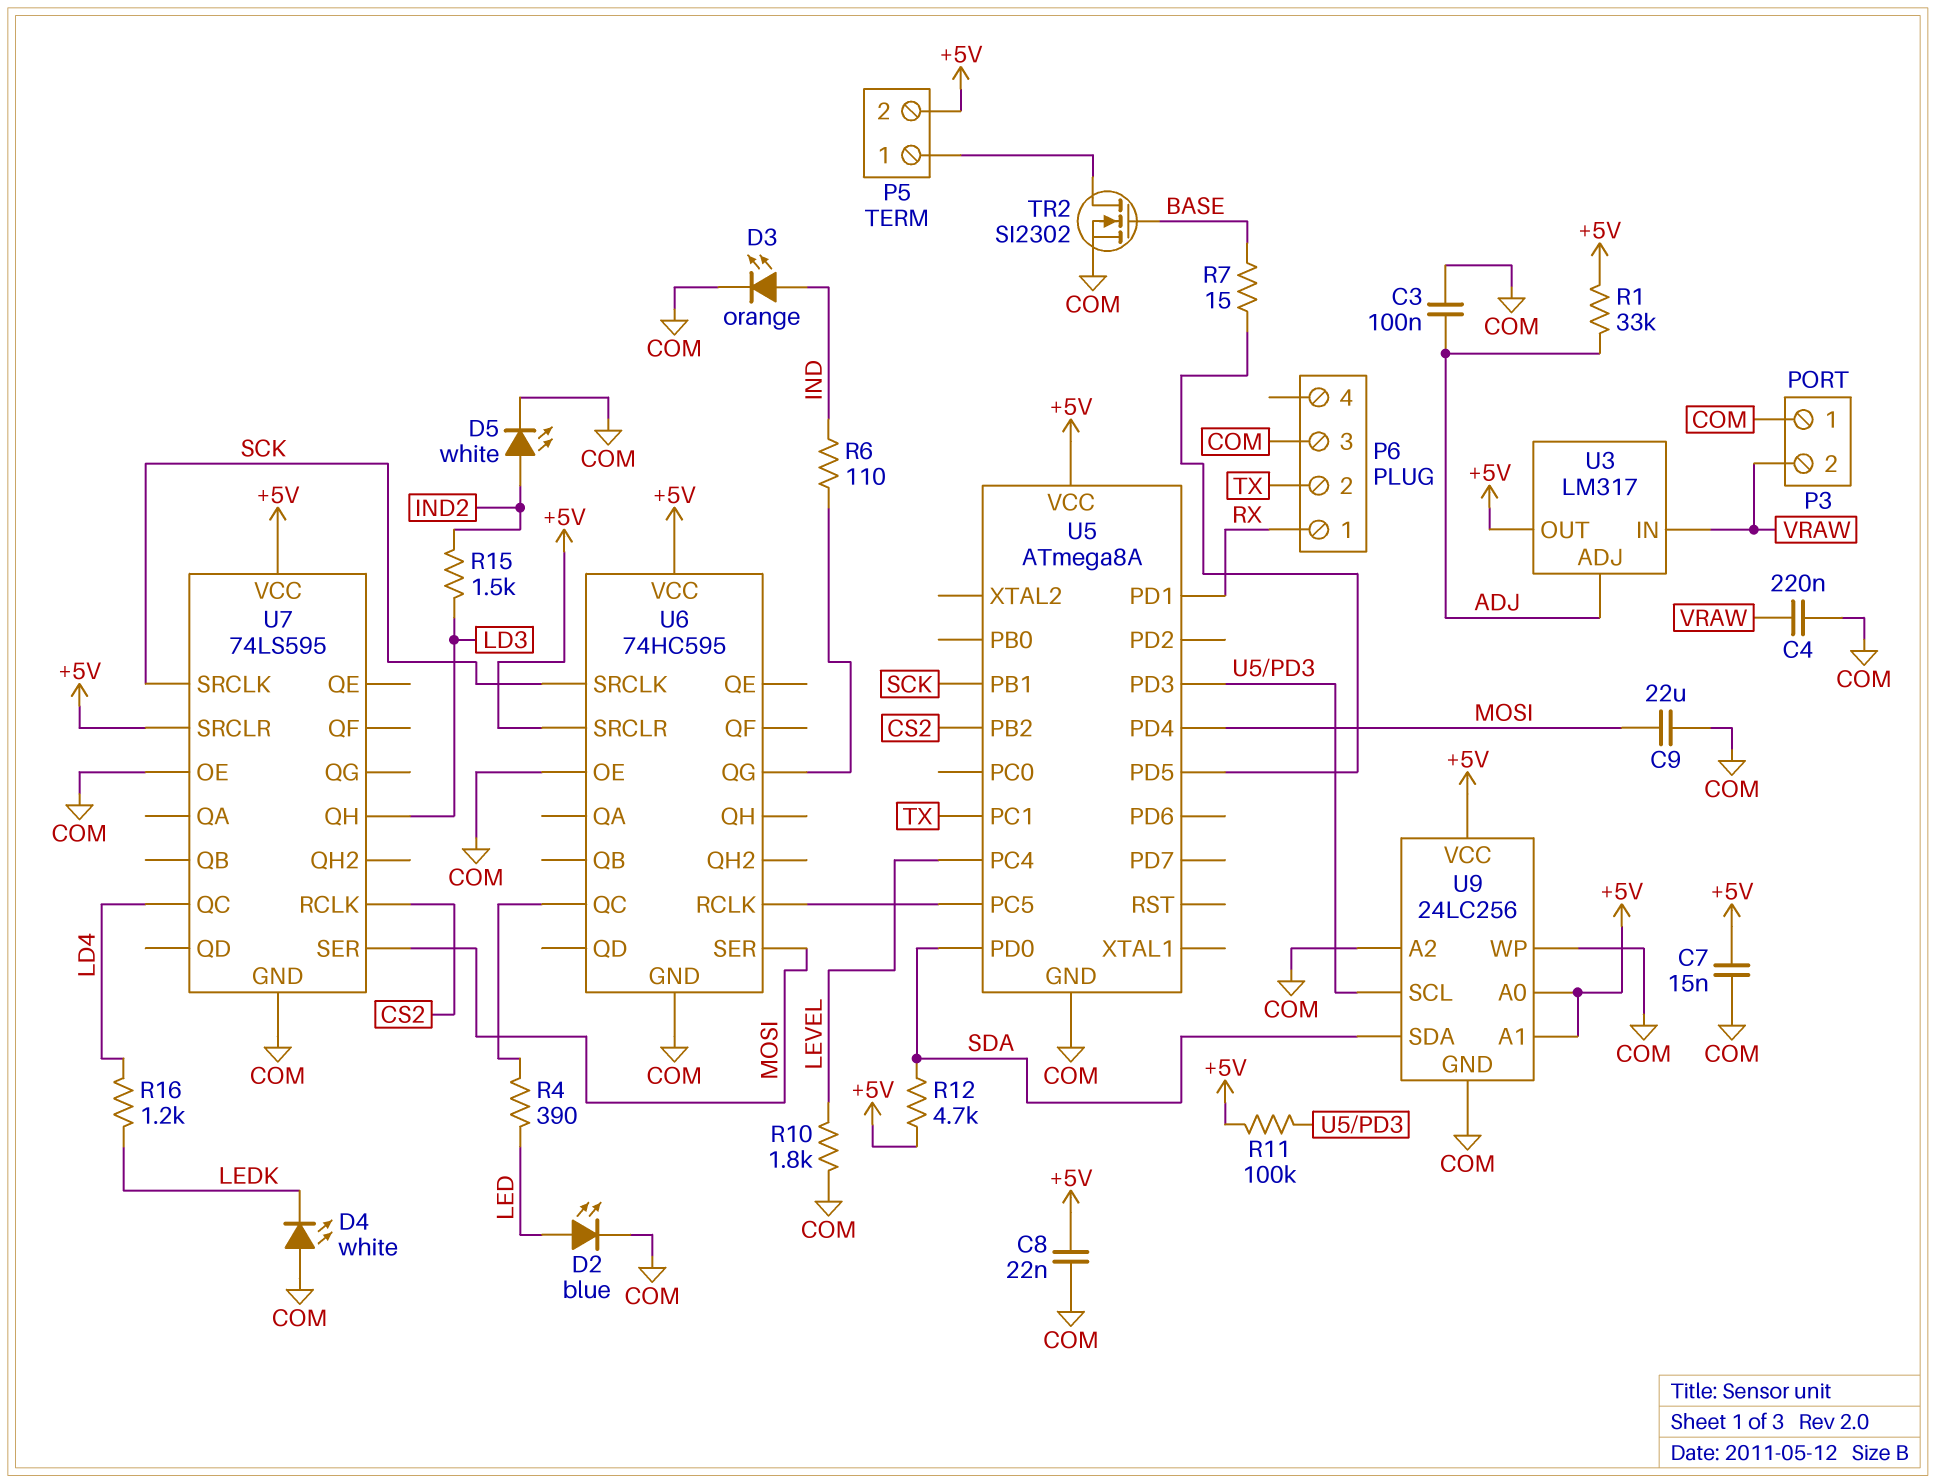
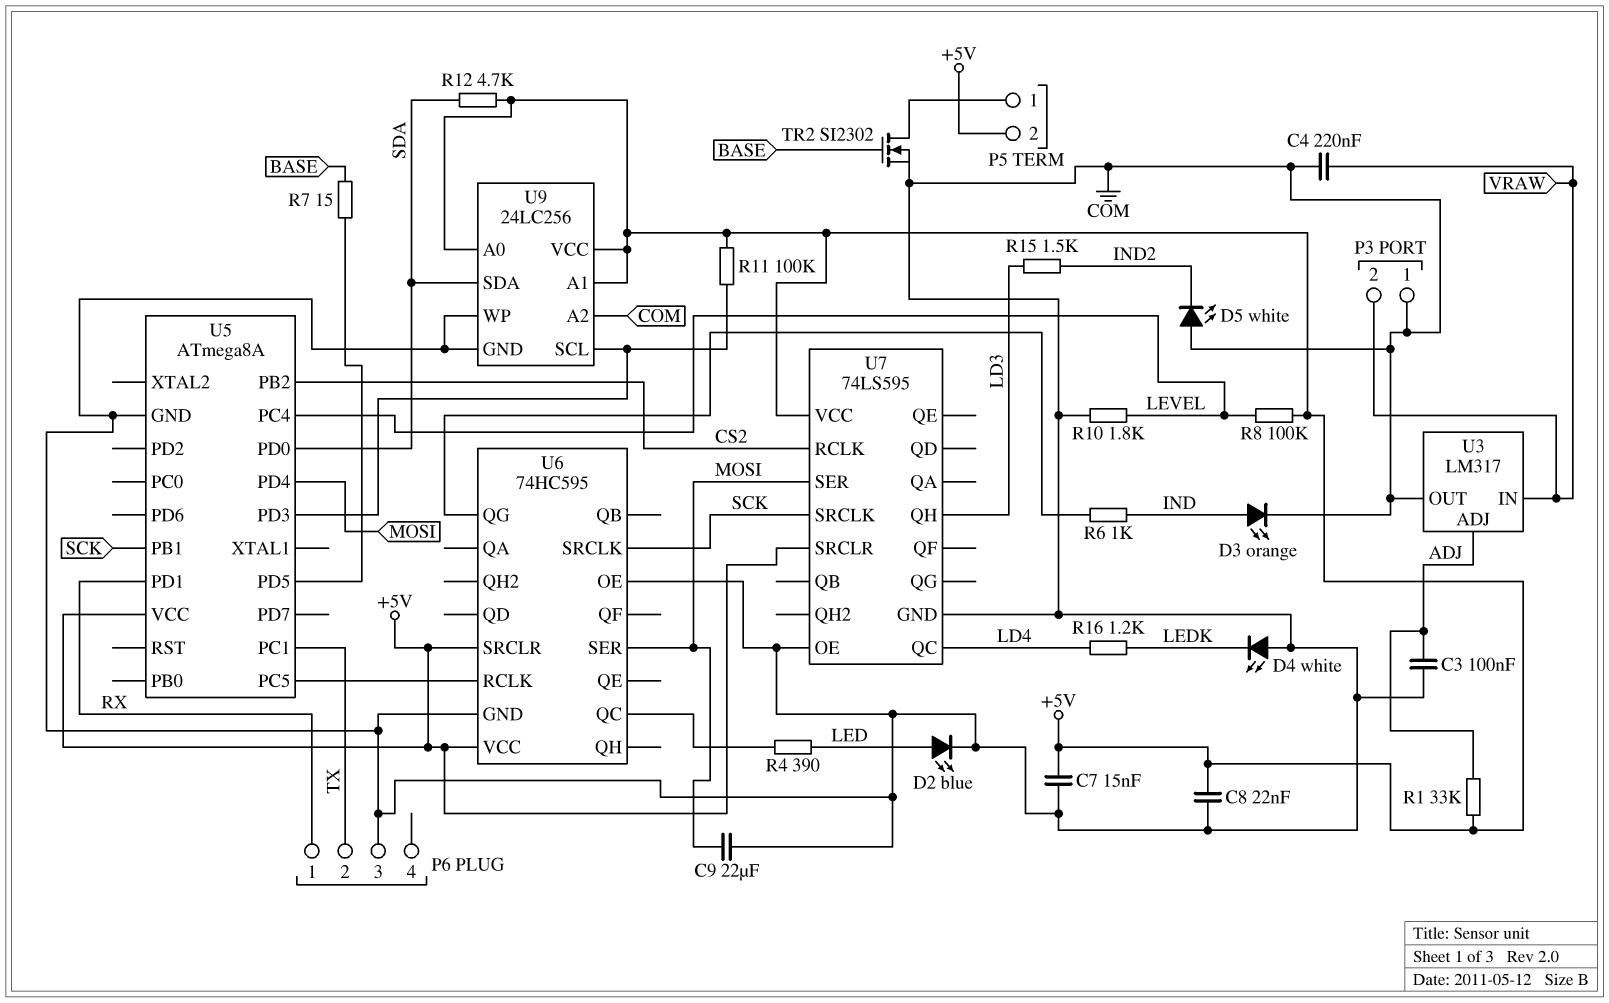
D5: LED white (A IND2, K COM) -> LED white (A COM, K IND2)
R6: 110 (IND, U6/QG) -> 1k (IND, U6/QG)
R8: none -> 100k (+5V, LEVEL)
U3 pin OUT: +5V -> COM

